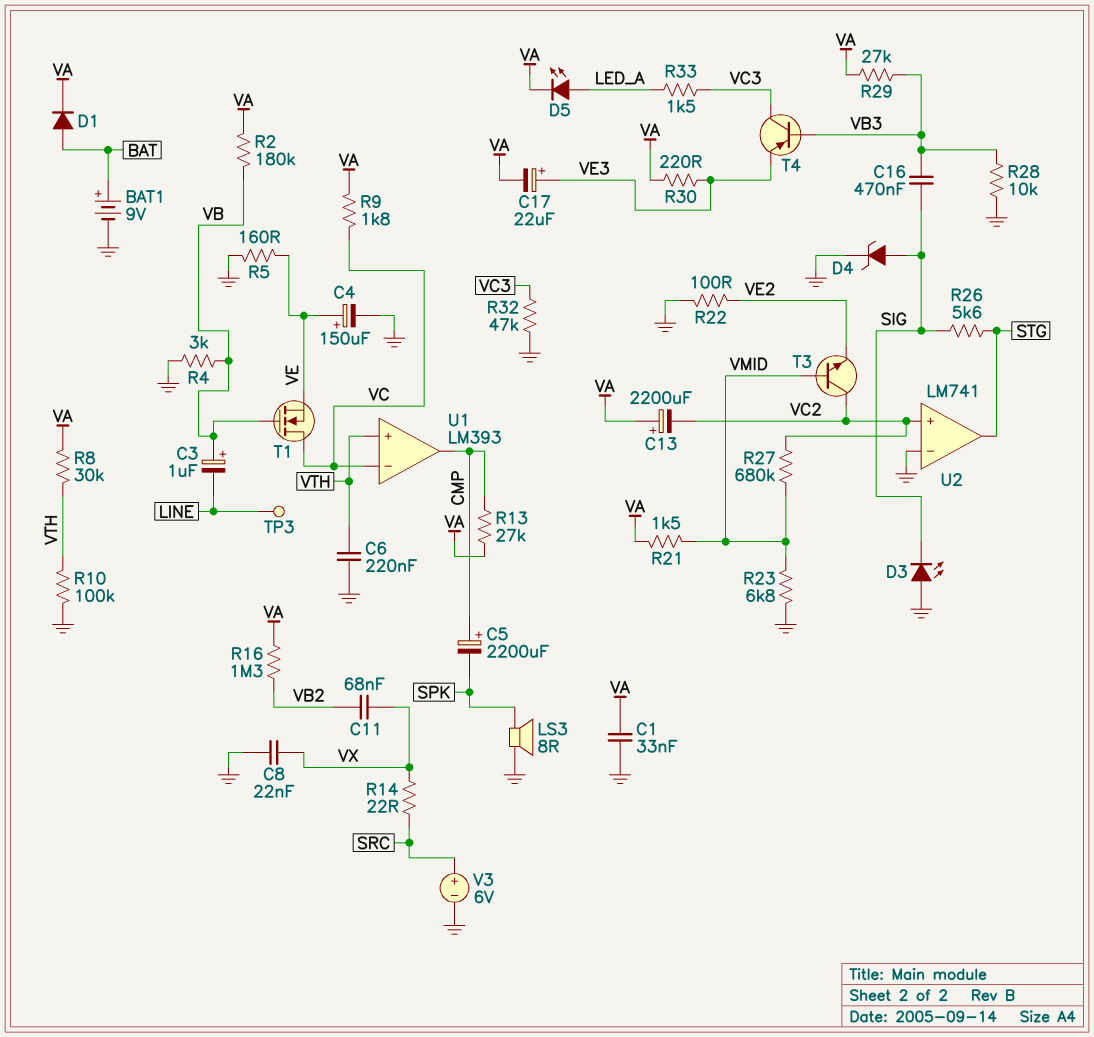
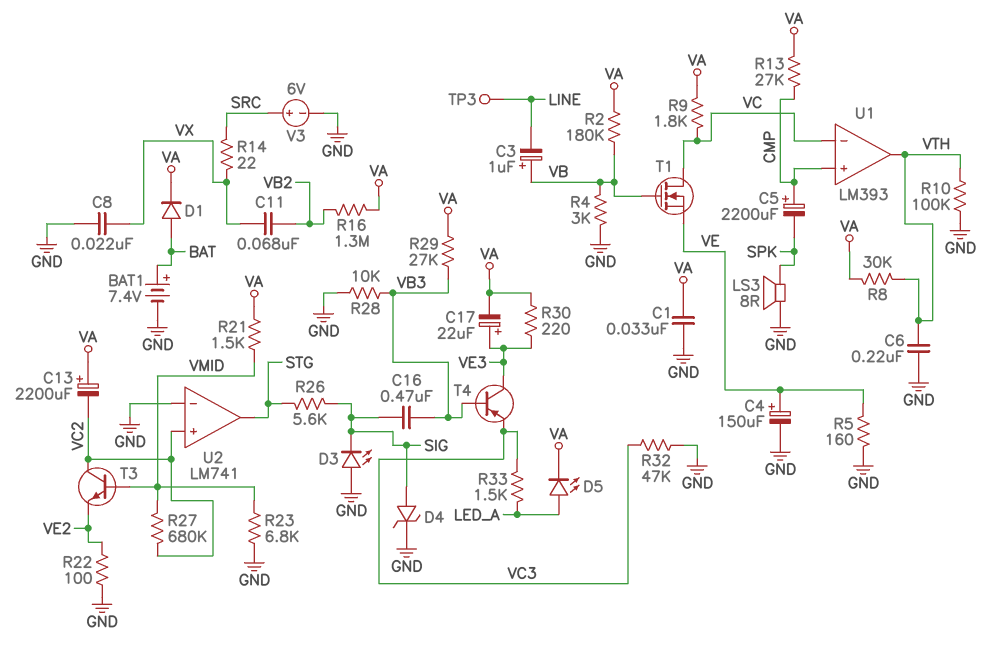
BAT1: 9V (plus BAT, minus GND) -> 7.4V (plus BAT, minus GND)
T4: PNP (B VB3, C VC3, E VE3) -> PNP (B VB3, C VE3, E VC3)
U1 pin in+: VTH -> CMP
U1 pin out: CMP -> VTH

